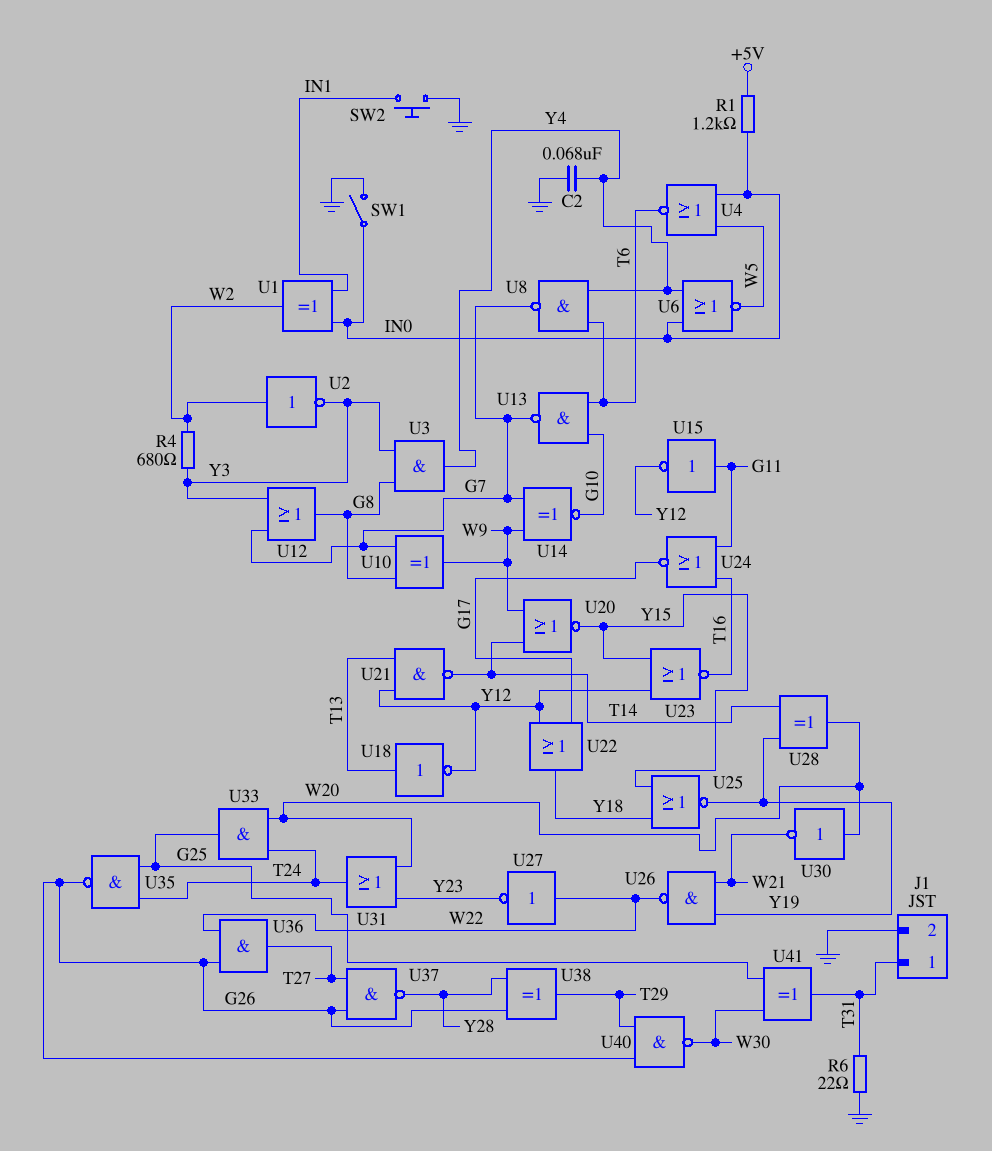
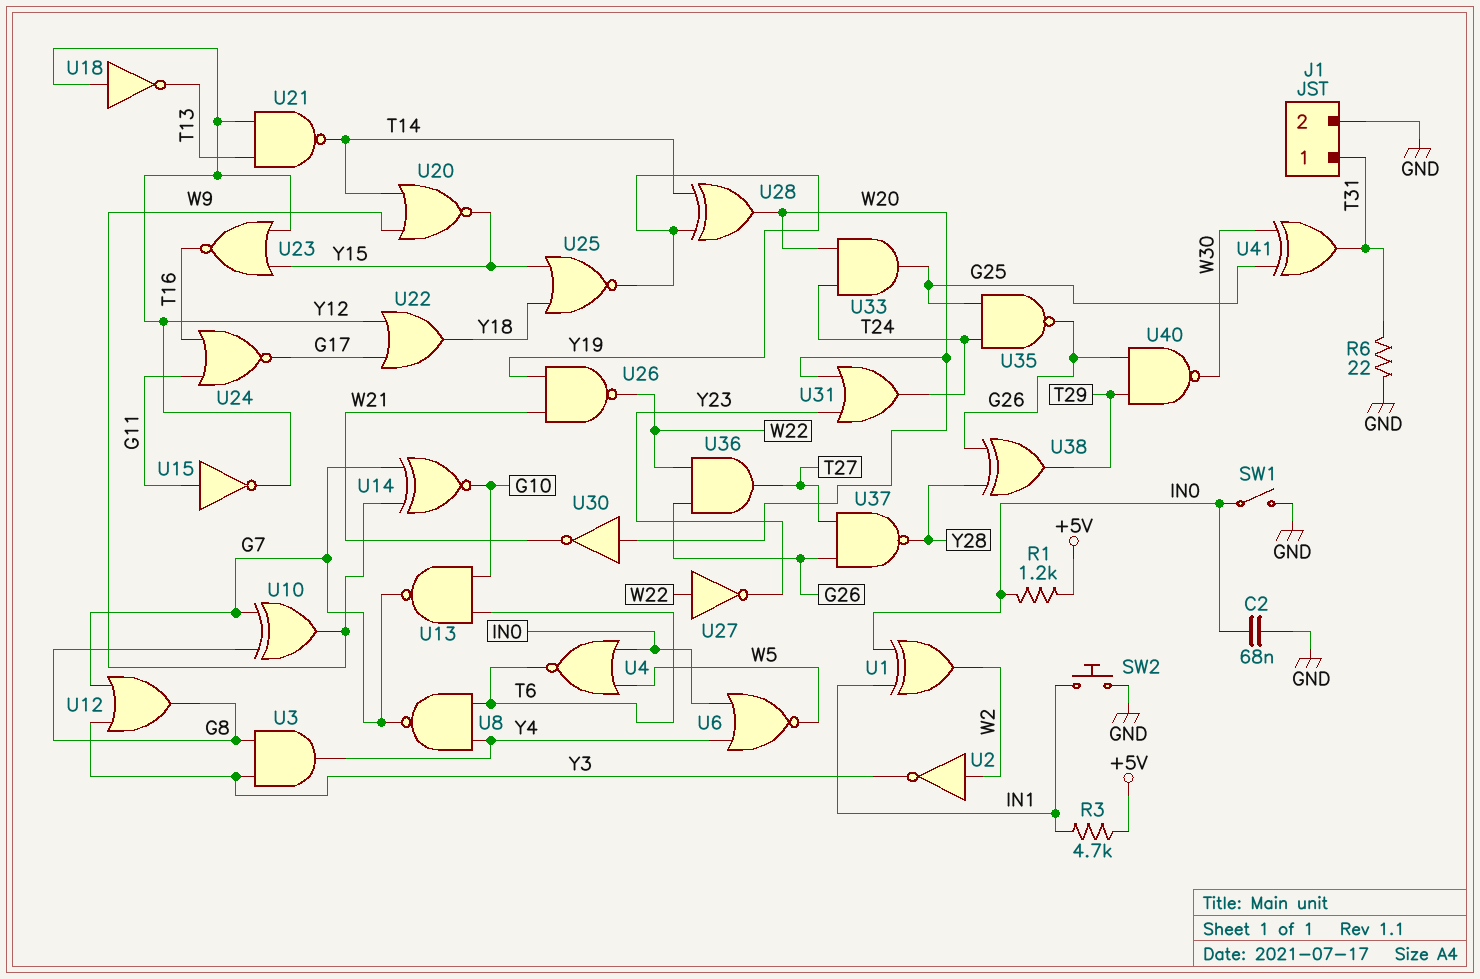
C2: 68nF (GND, Y4) -> 68nF (GND, IN0)
R3: none -> 4.7k (+5V, IN1)
R4: 680 (W2, Y3) -> none
U18: NOT (in T13, out Y12) -> NOT (in Y12, out T13)

